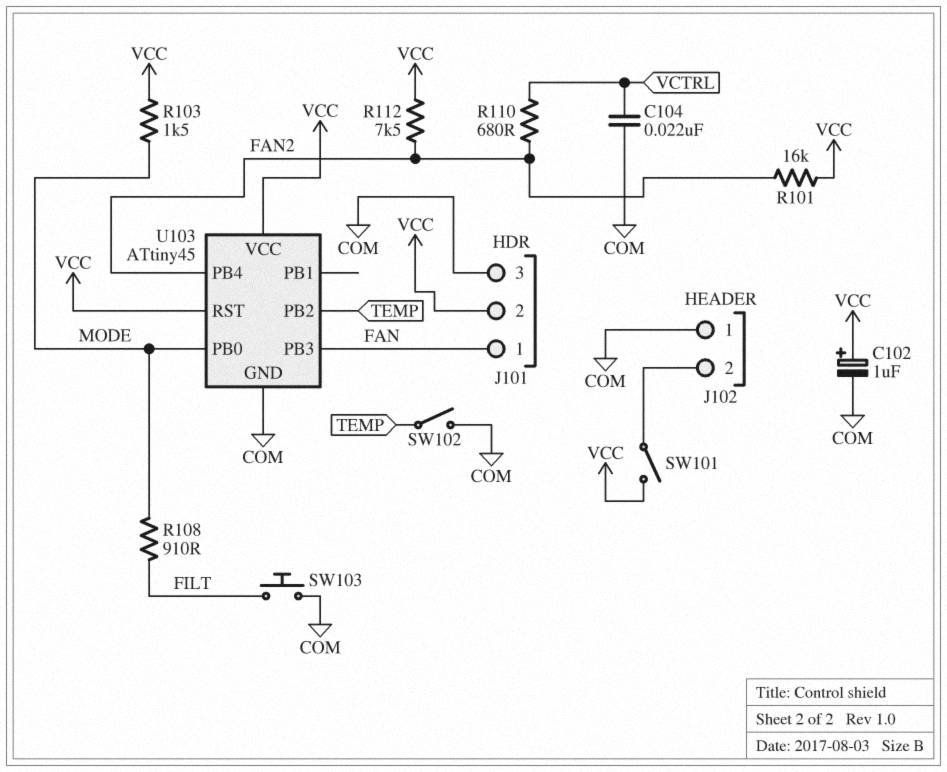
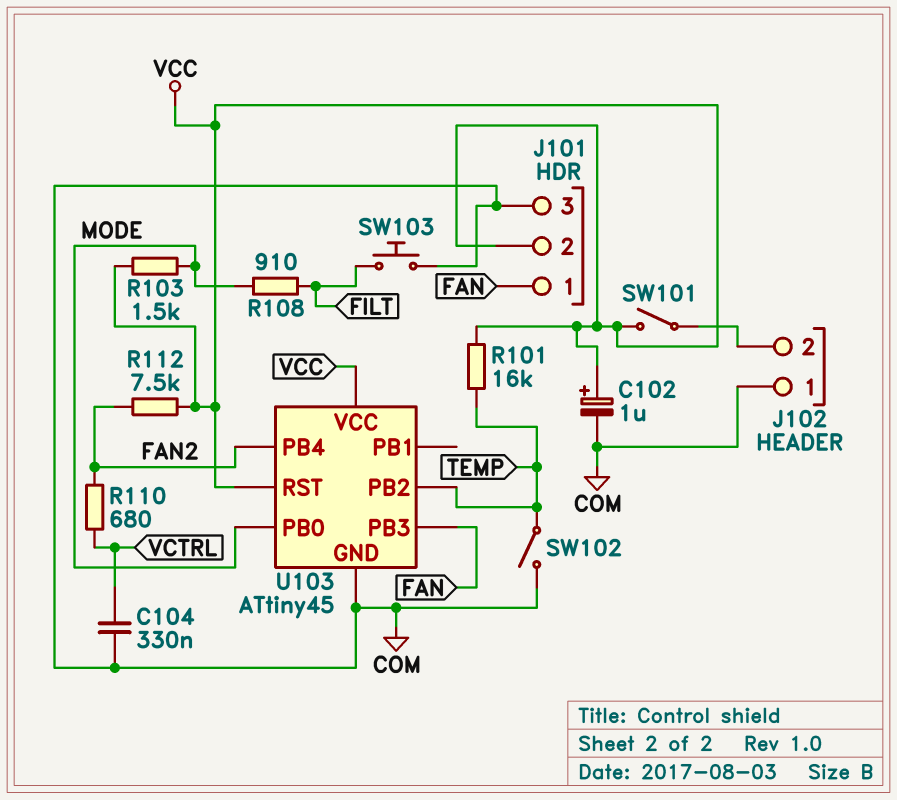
C104: 22nF (COM, VCTRL) -> 330nF (COM, VCTRL)
R101: 16k (FAN2, VCC) -> 16k (TEMP, VCC)

